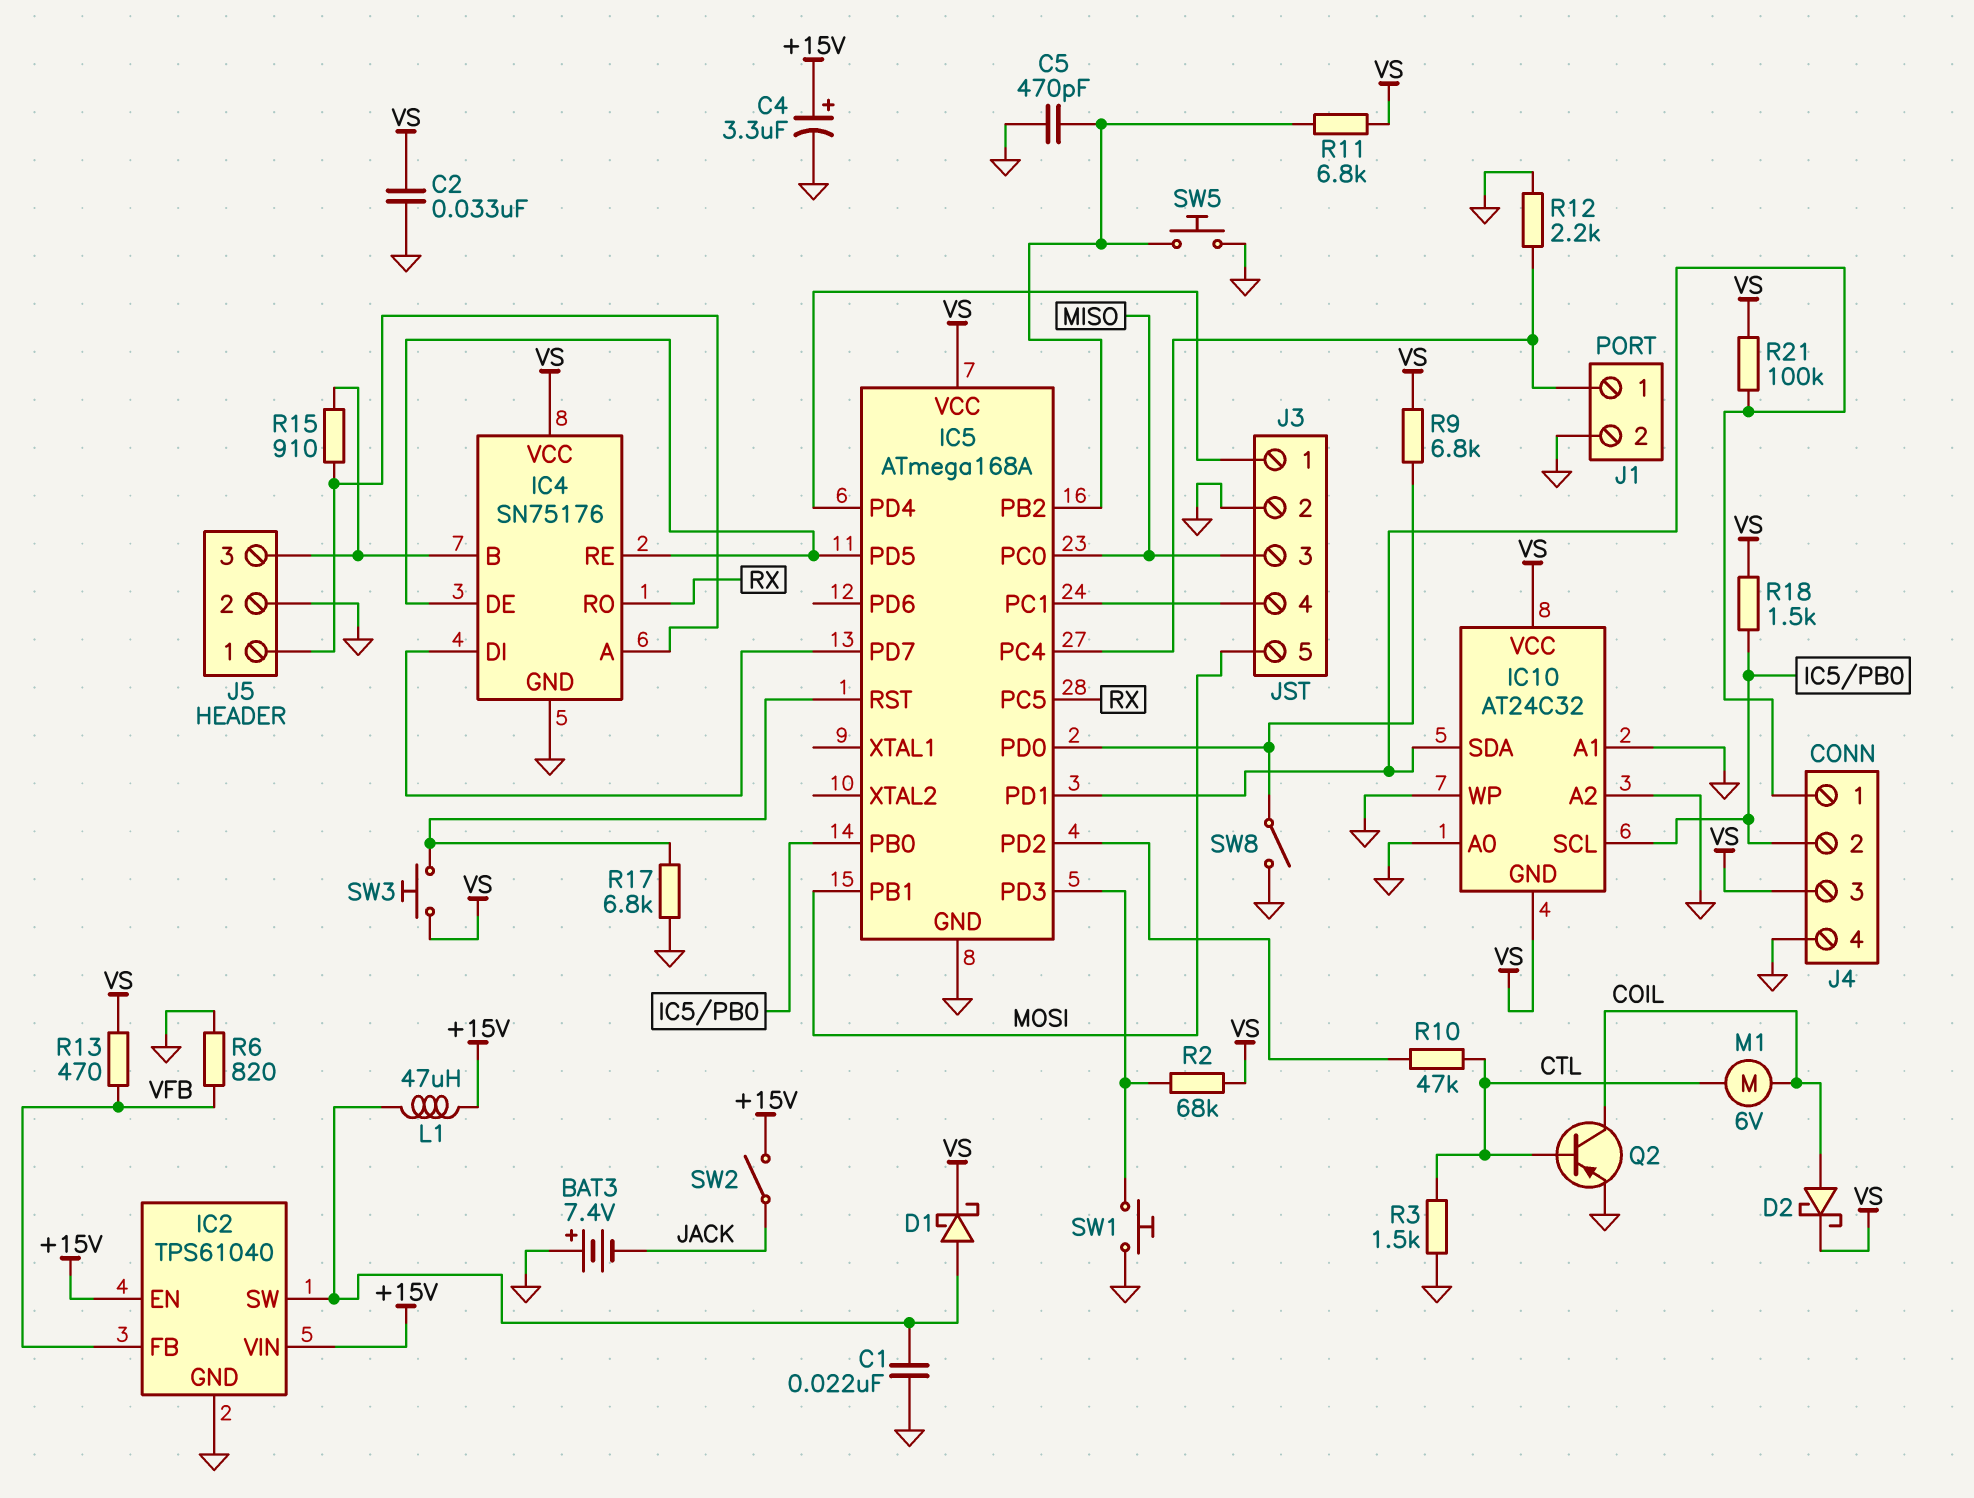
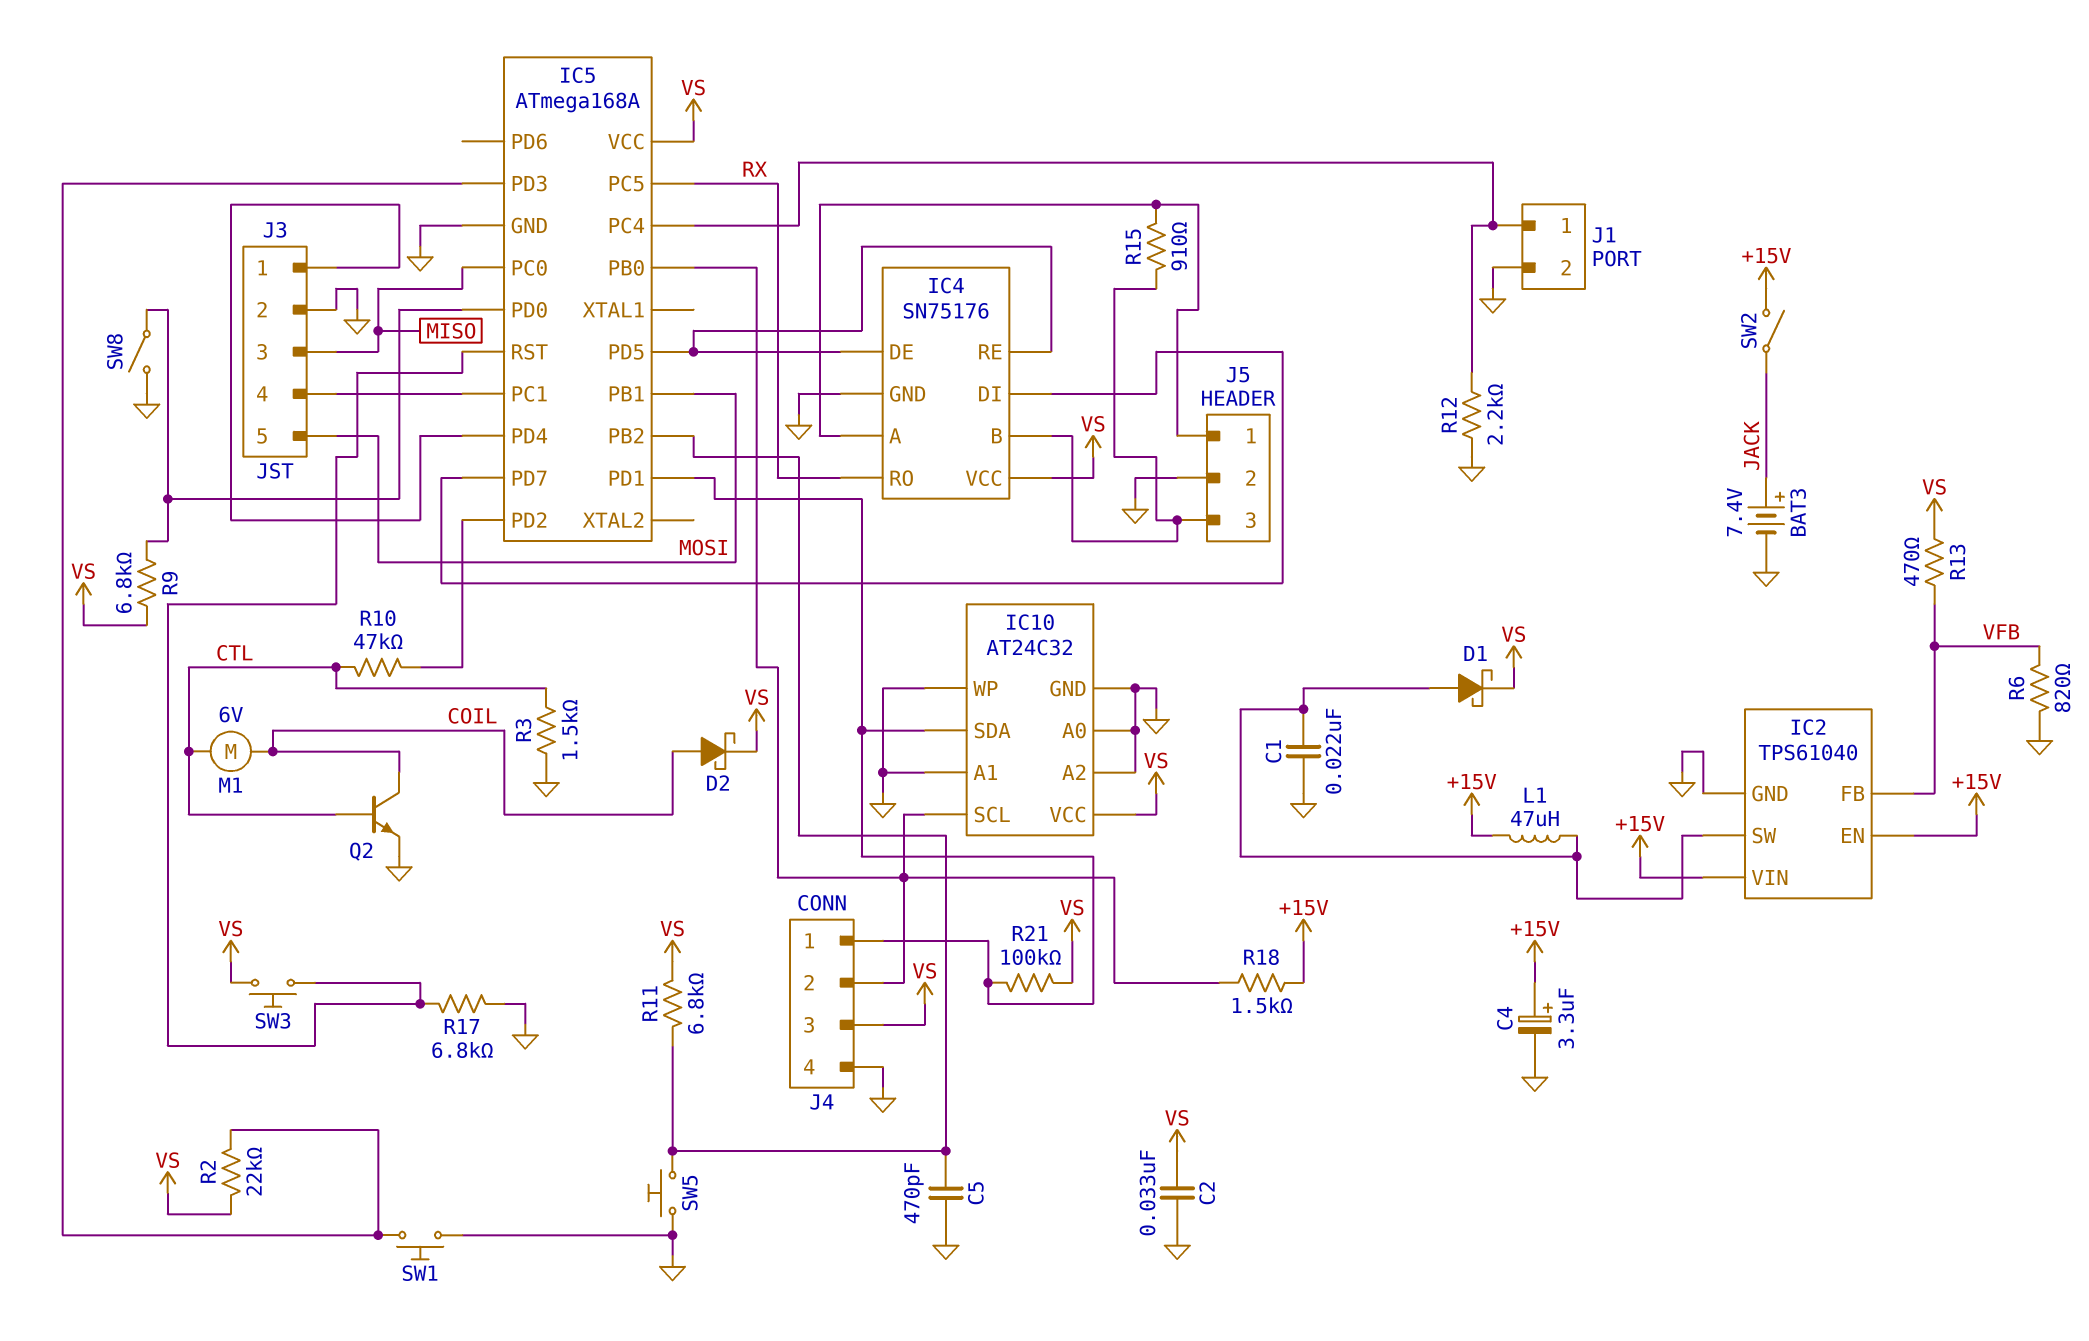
BAT3: 7.4V (plus GND, minus JACK) -> 7.4V (plus JACK, minus GND)
IC10 pin GND: VS -> GND
Q2: PNP (B CTL, C COIL, E GND) -> NPN (B CTL, C COIL, E GND)
R2: 68k (IC5/PD3, VS) -> 22k (IC5/PD3, VS)
R18: 1.5k (IC5/PB0, VS) -> 1.5k (+15V, IC5/PB0)

